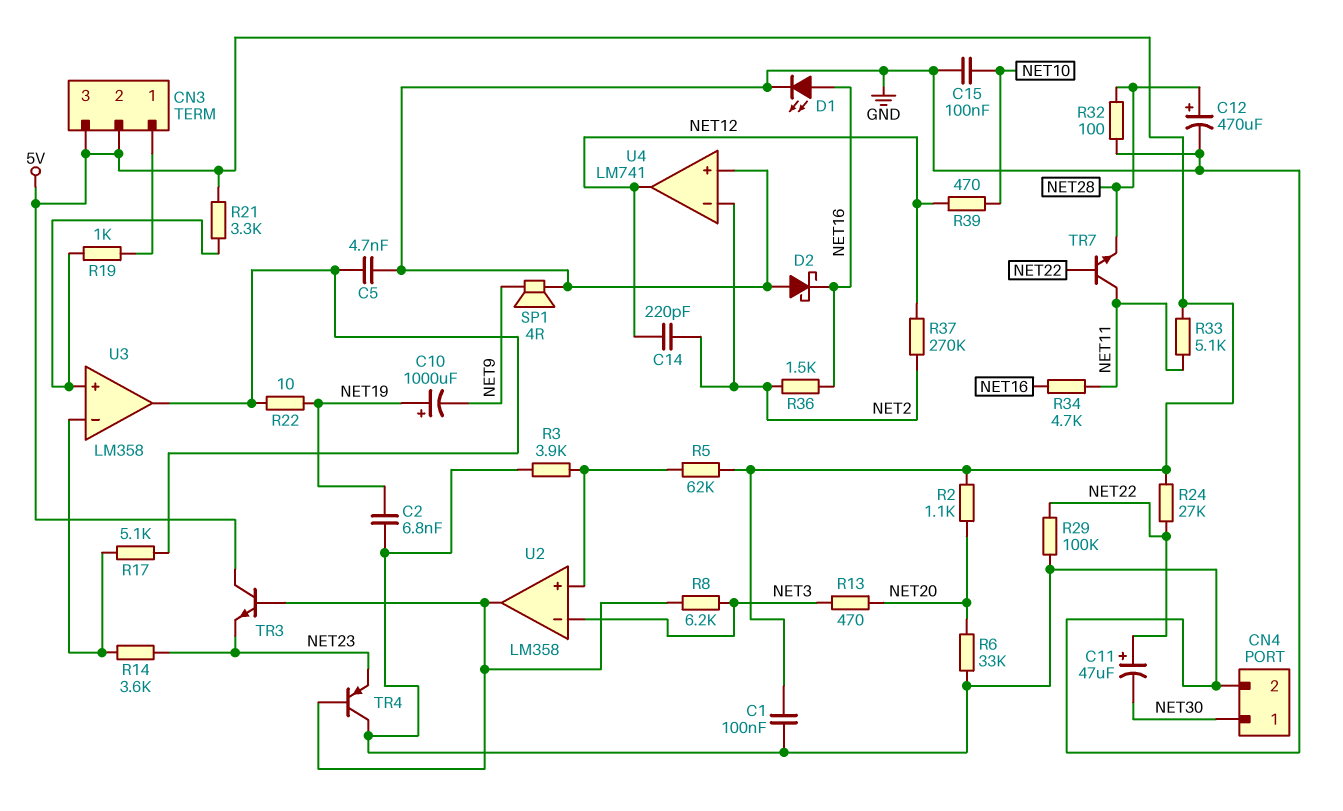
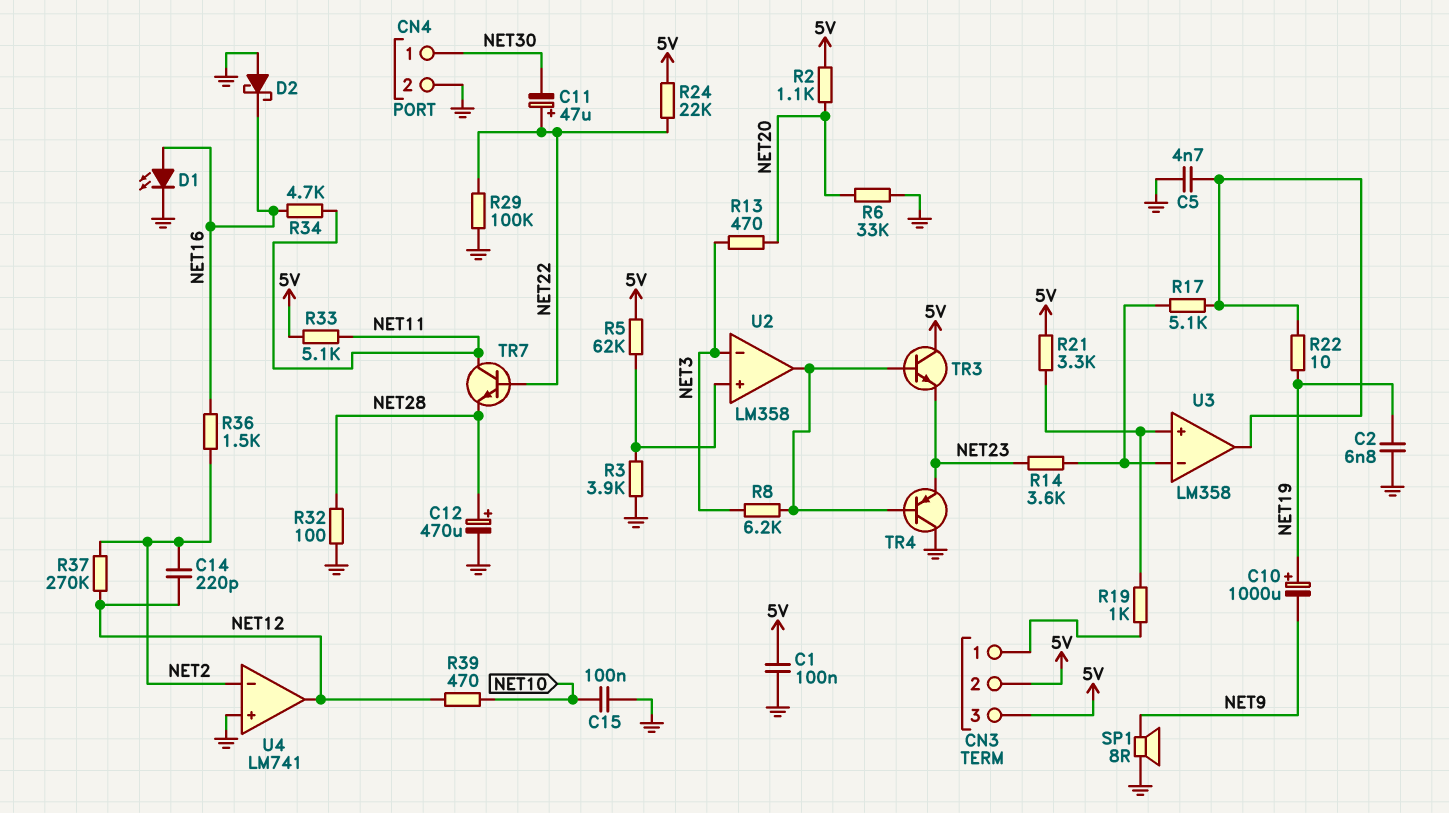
R24: 27k (5V, NET22) -> 22k (5V, NET22)
SP1: speaker 4R (GND, NET9) -> speaker 8R (GND, NET9)

